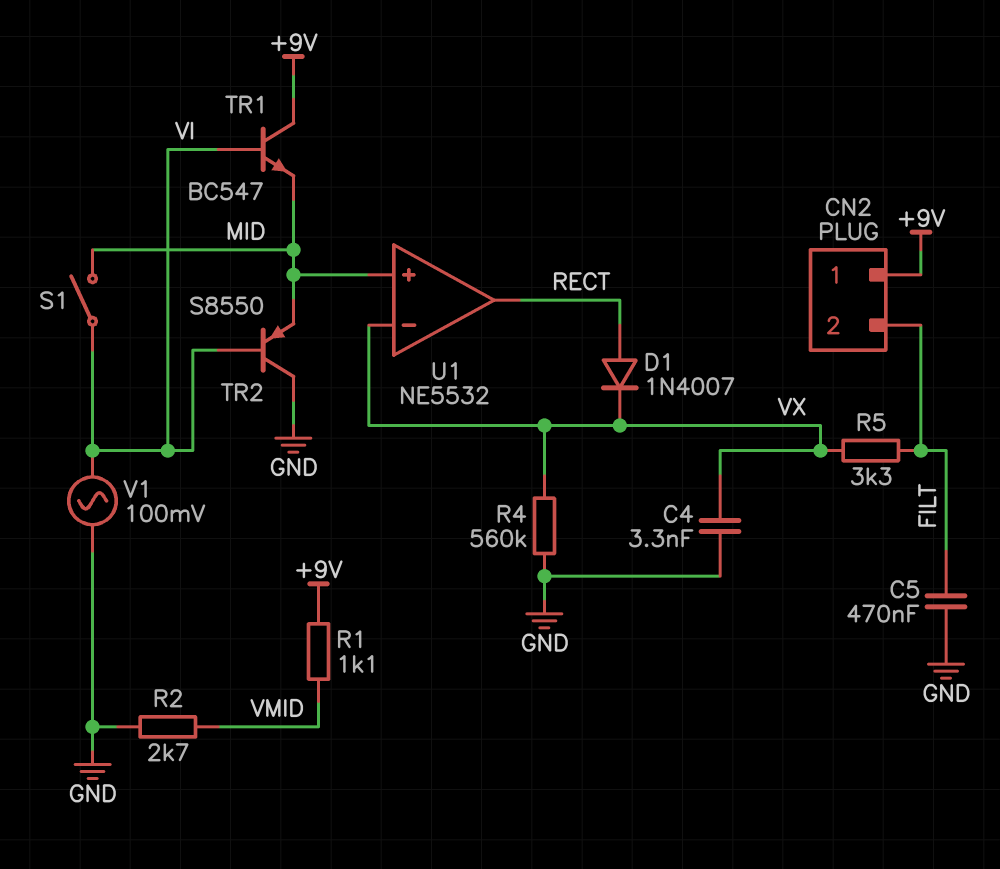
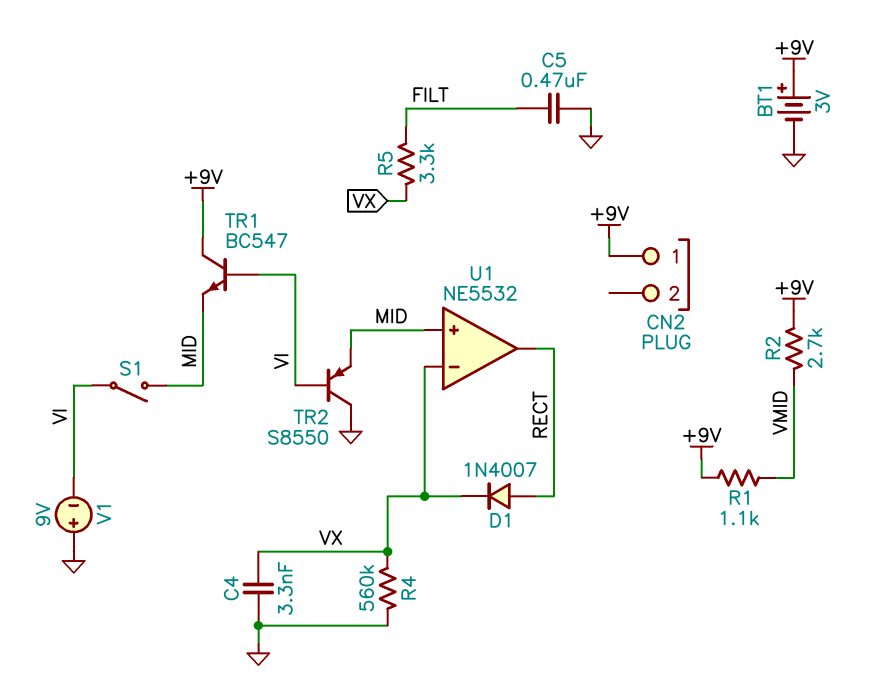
BT1: none -> 3V (plus +9V, minus GND)
CN2 pin 2: FILT -> none
R2: 2.7k (GND, VMID) -> 2.7k (+9V, VMID)
V1: AC 100mV (GND, VI) -> 9V (plus GND, minus VI)

